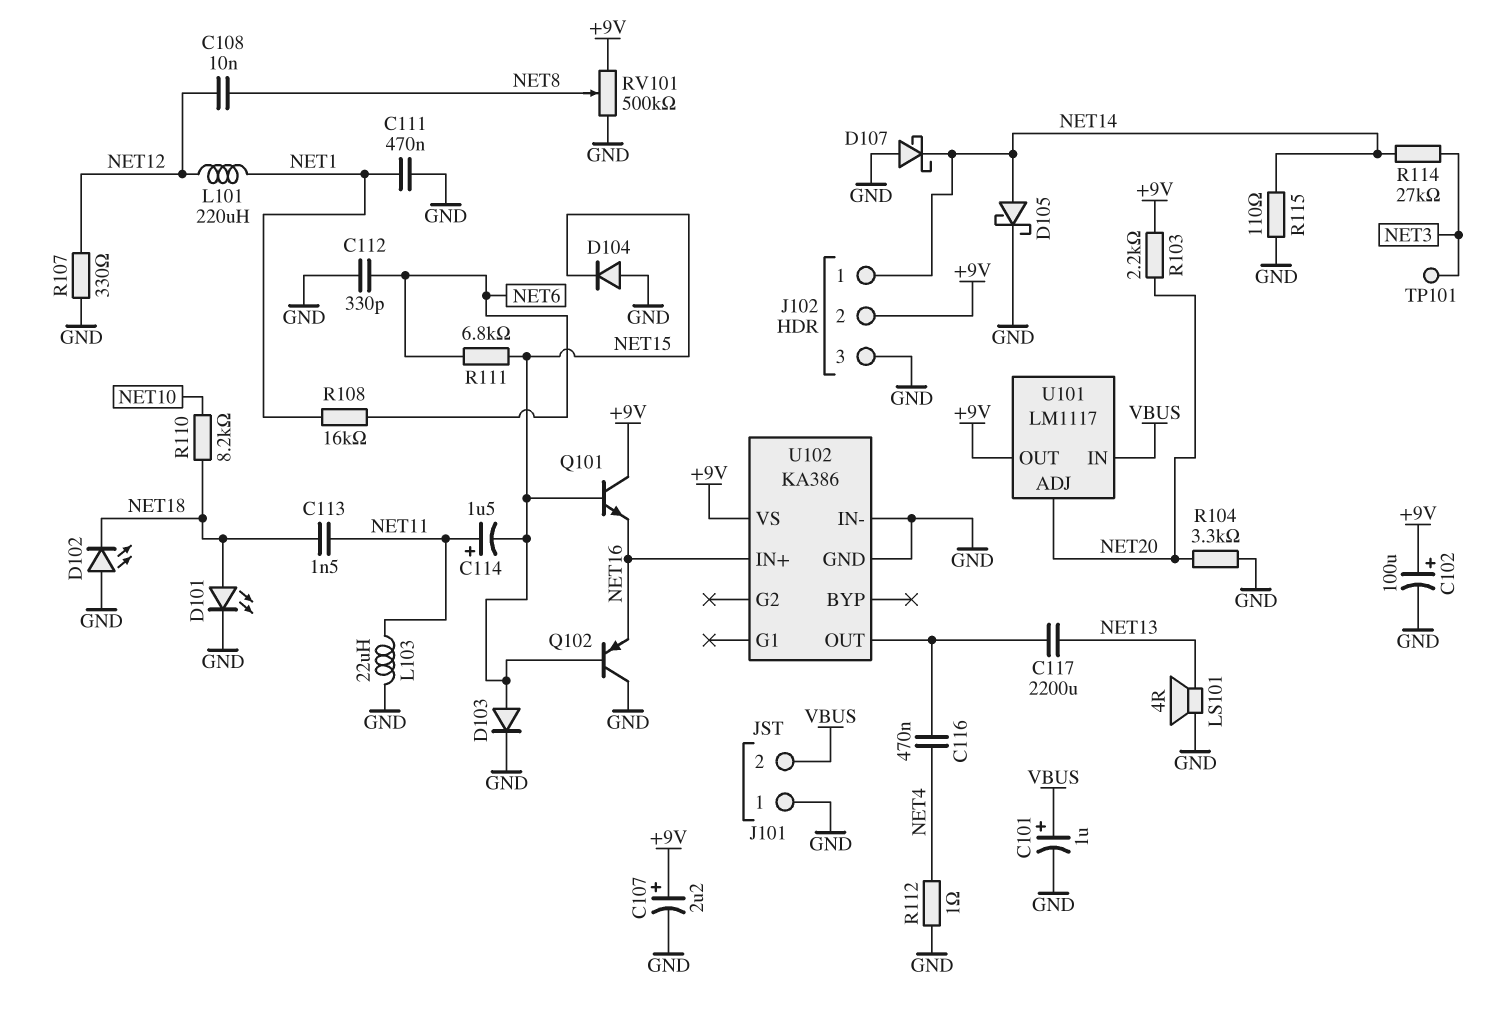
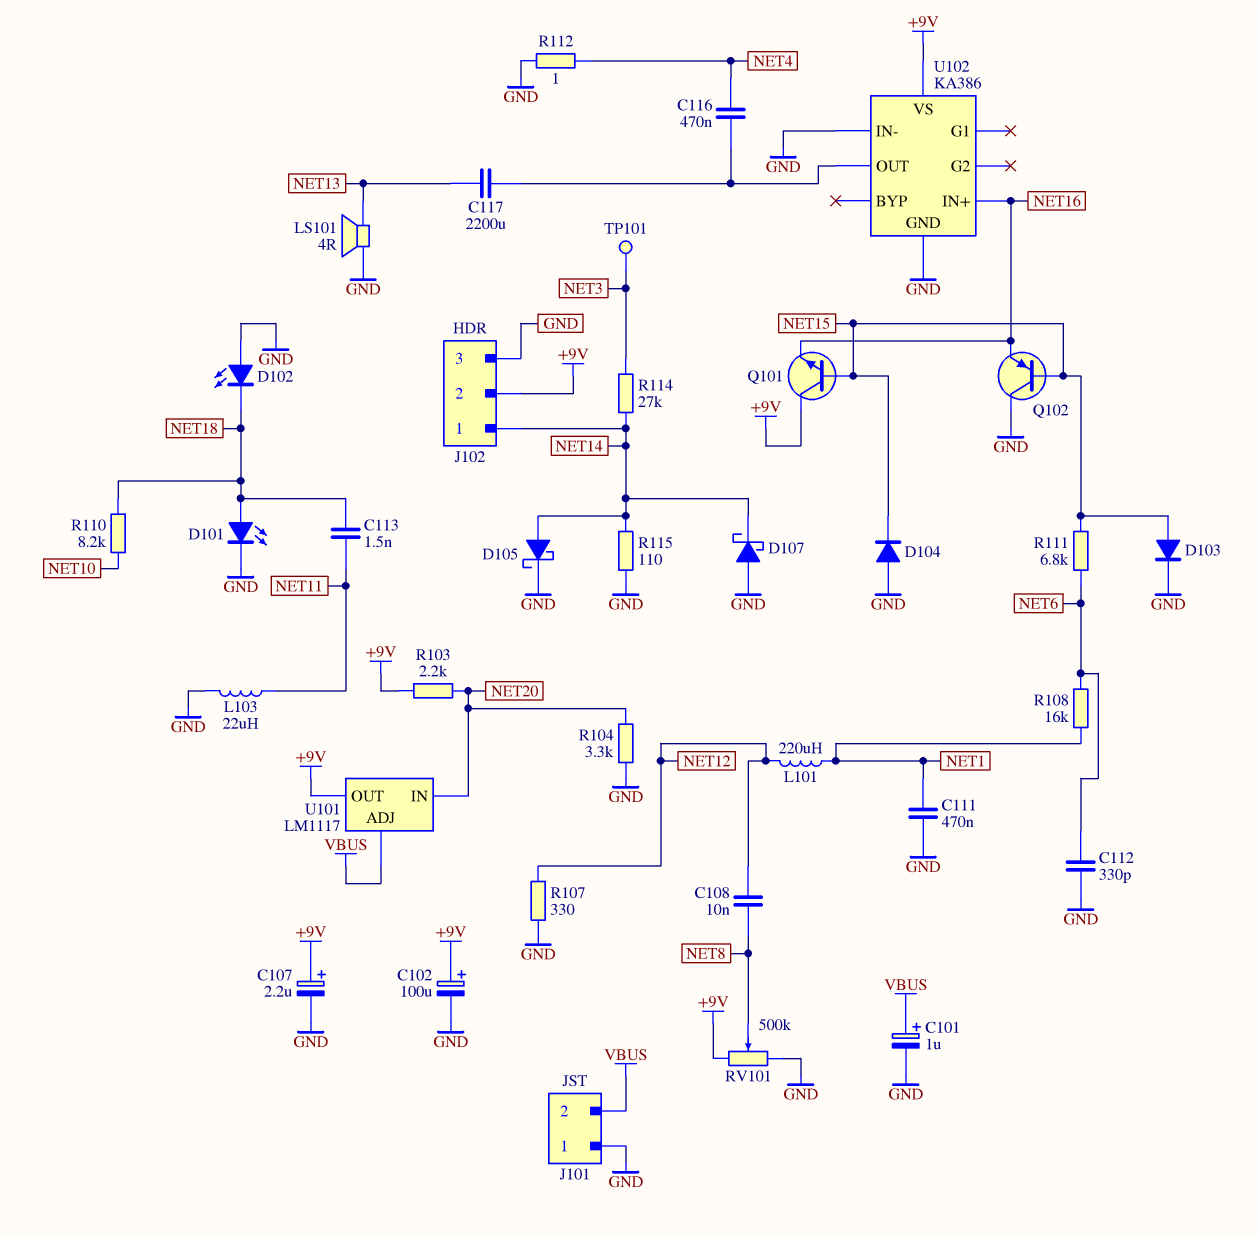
C114: 1.5uF (plus NET11, minus NET15) -> none
U101 pin ADJ: NET20 -> VBUS
U101 pin IN: VBUS -> NET20

